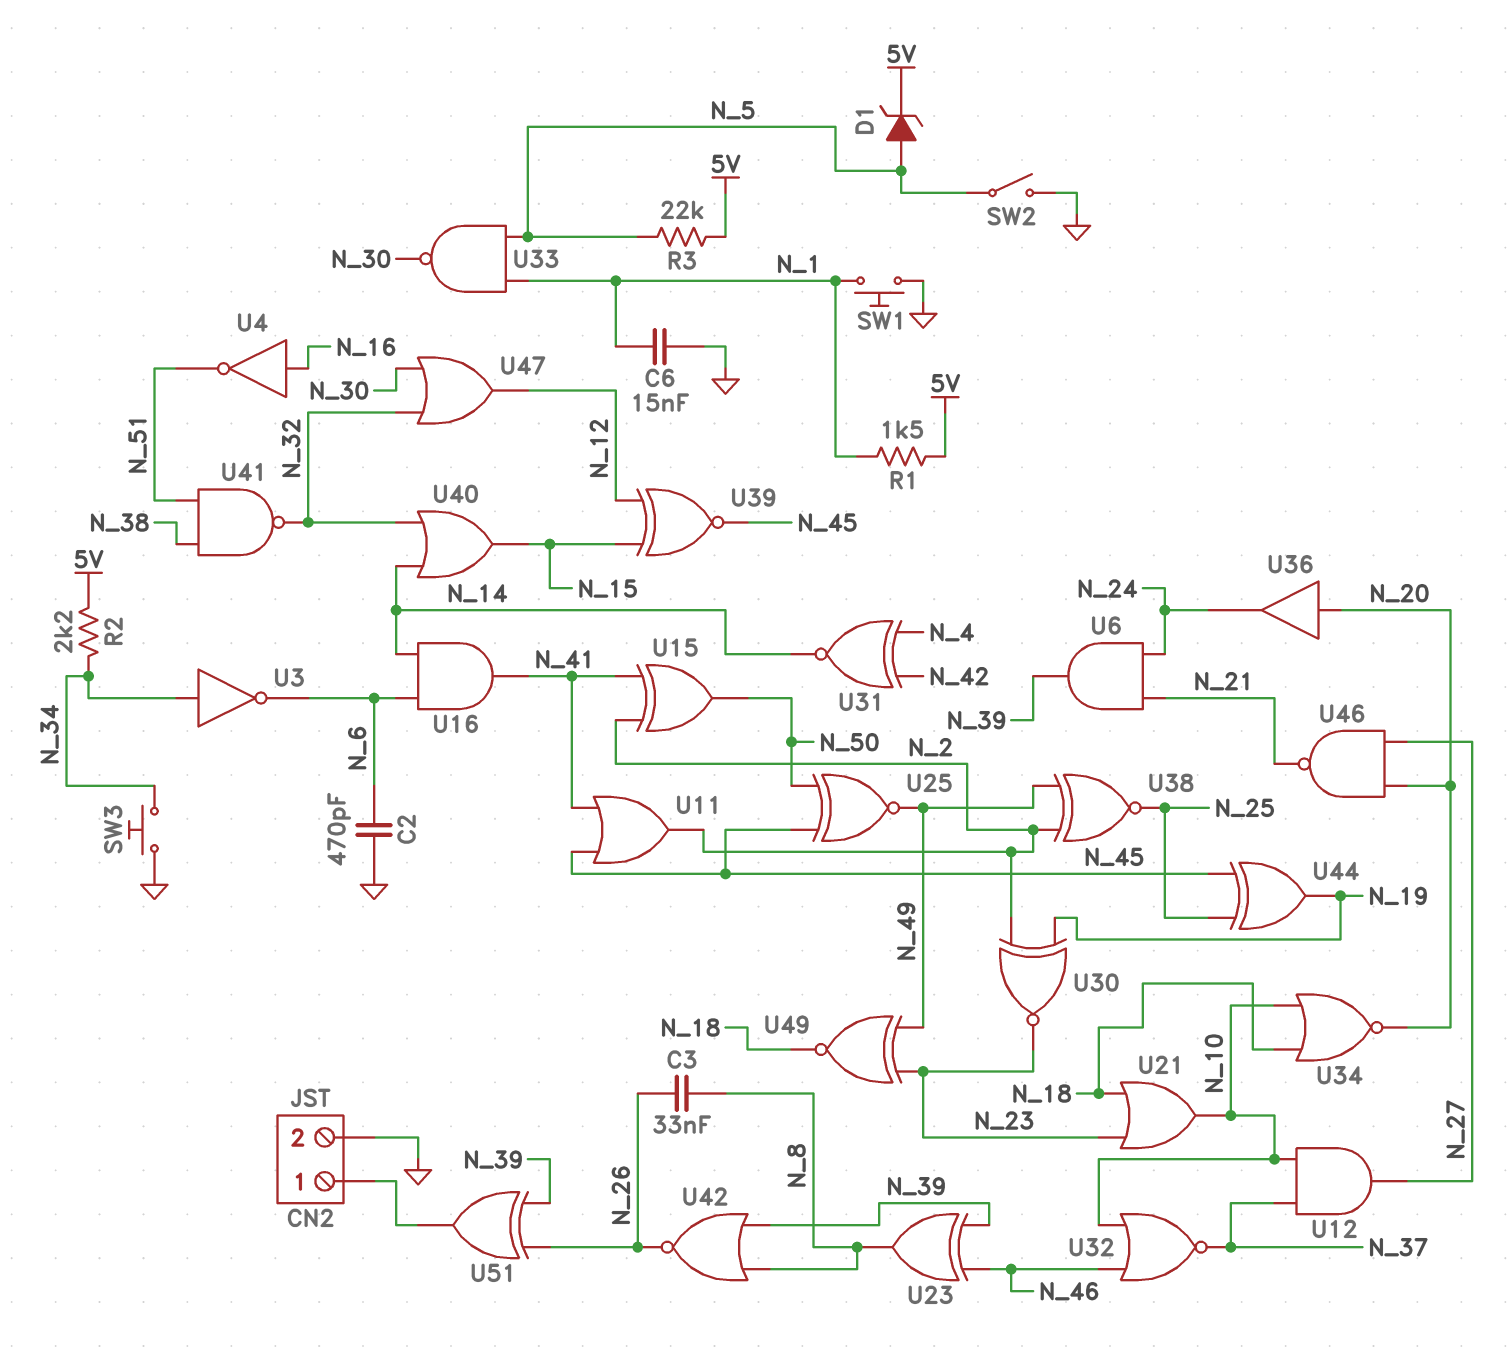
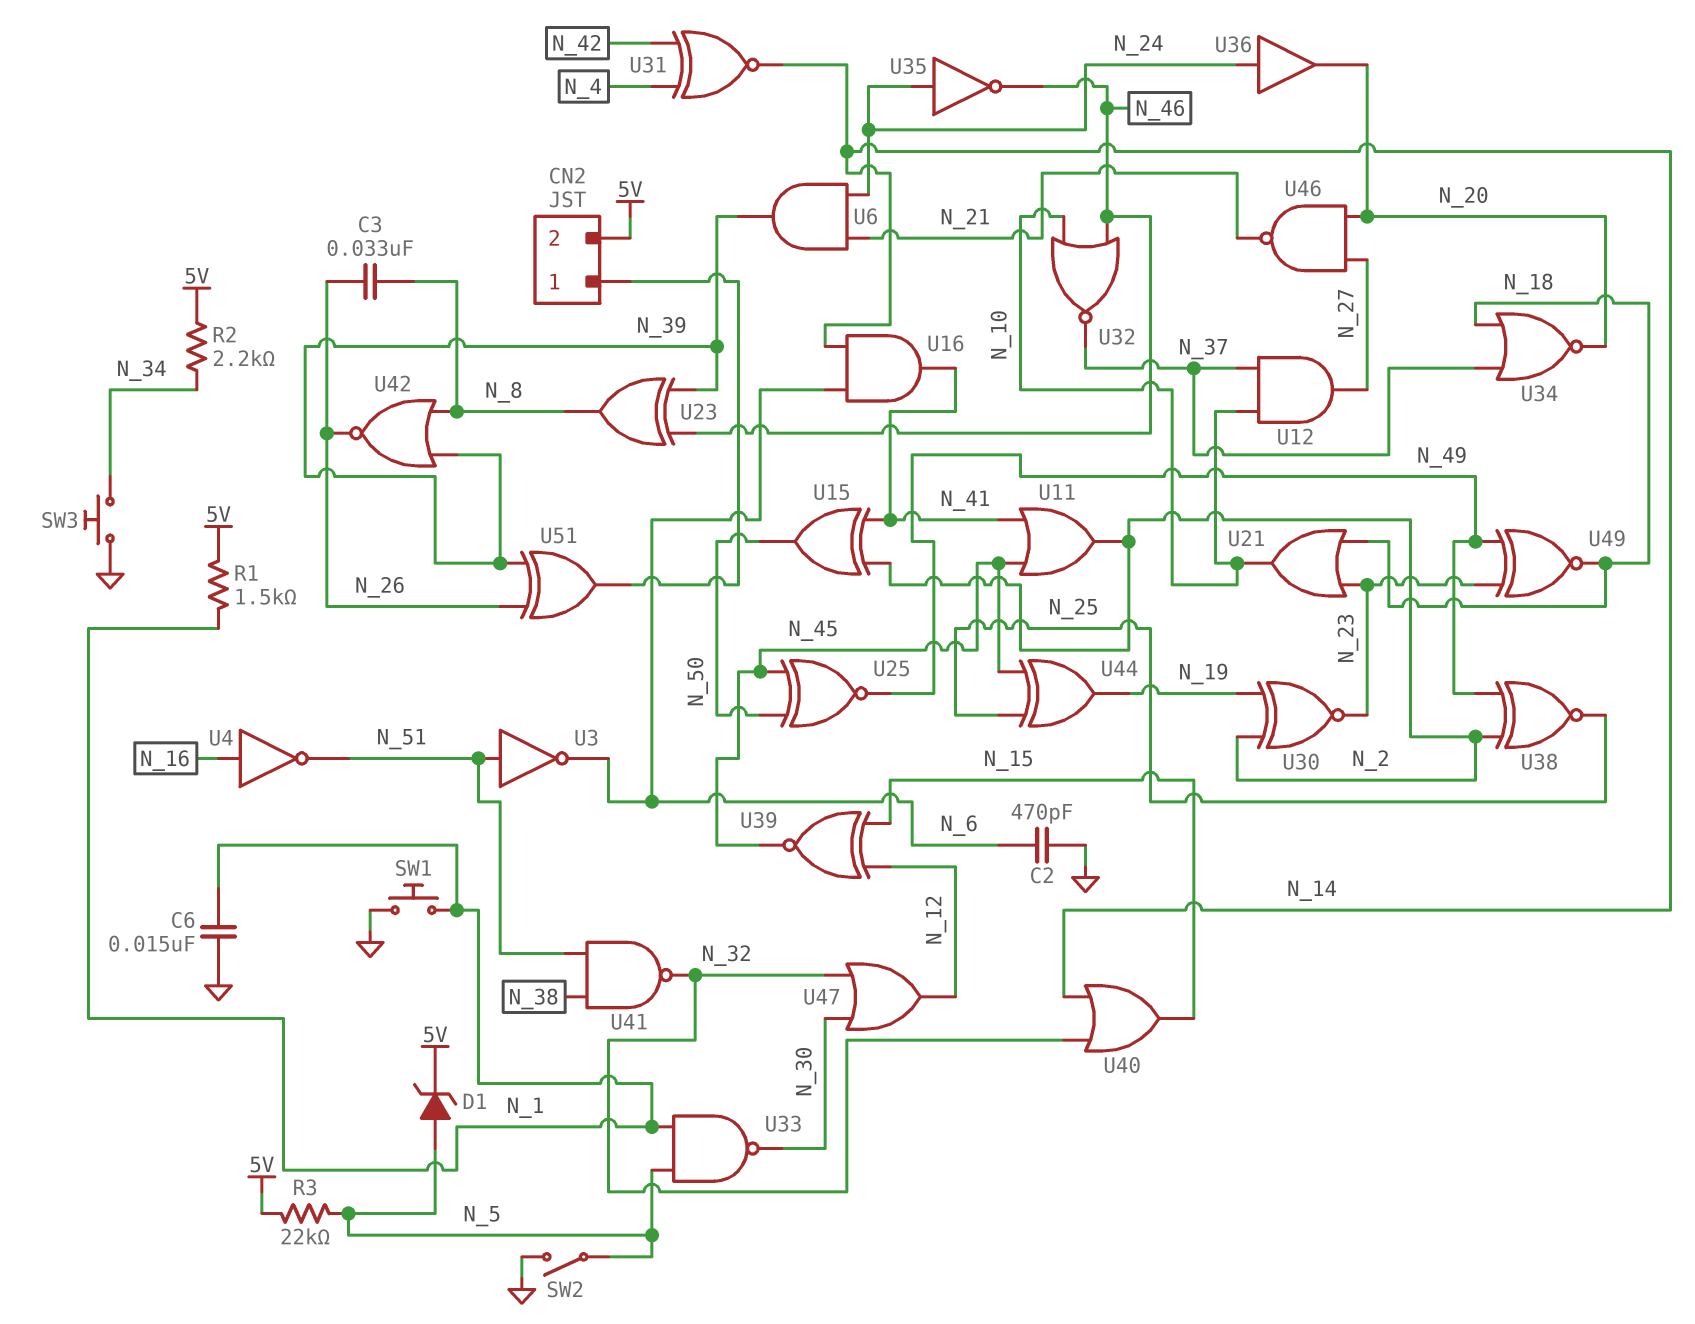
CN2 pin 2: GND -> 5V
U3: NOT (in N_34, out N_6) -> NOT (in N_51, out N_6)
U34: NOR (in N_10, in N_18, out N_20) -> NOR (in N_18, in N_37, out N_20)
U35: none -> NOT (in N_24, out N_46)
U36: buffer (in N_20, out N_24) -> buffer (in N_24, out N_20)

